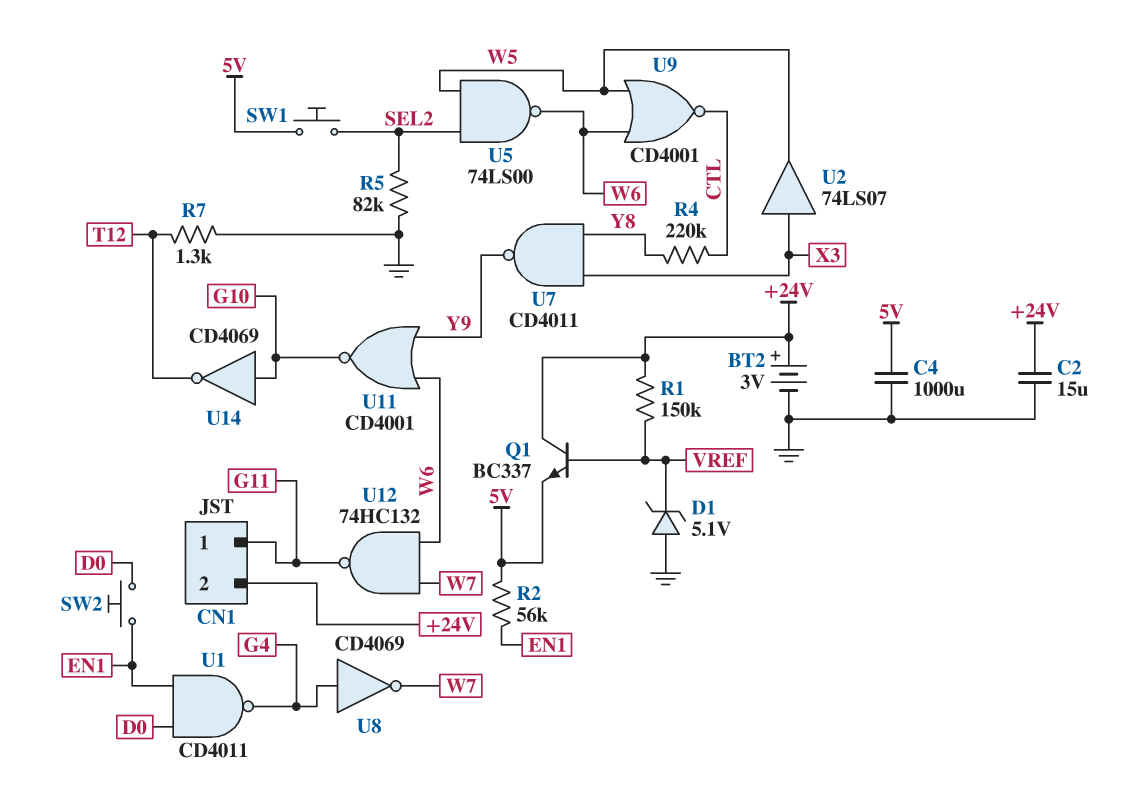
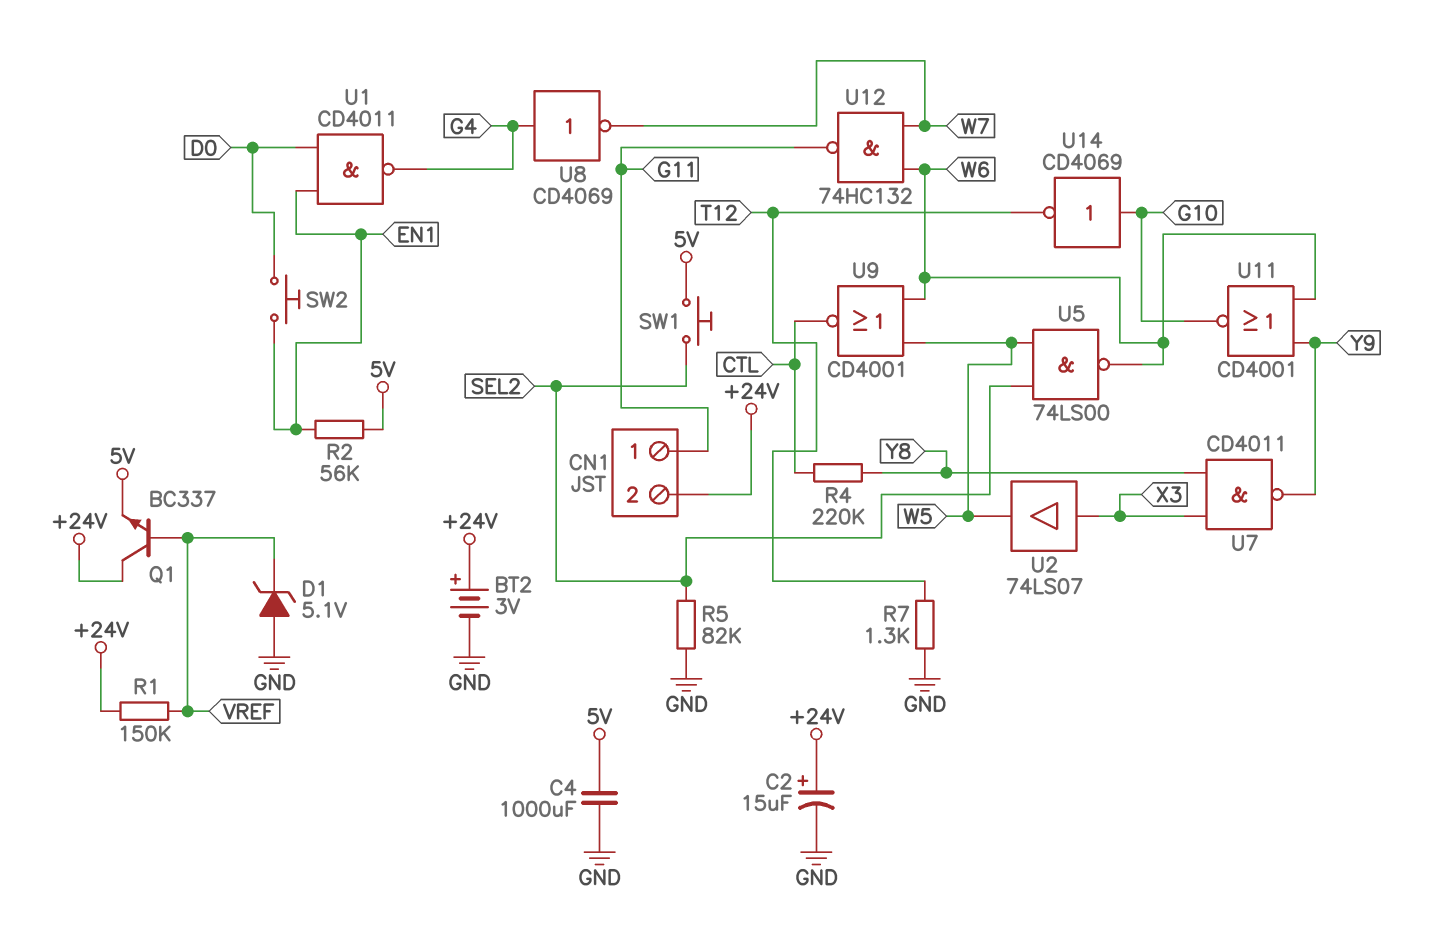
C2: 15uF (+24V, GND) -> 15uF (plus +24V, minus GND)

